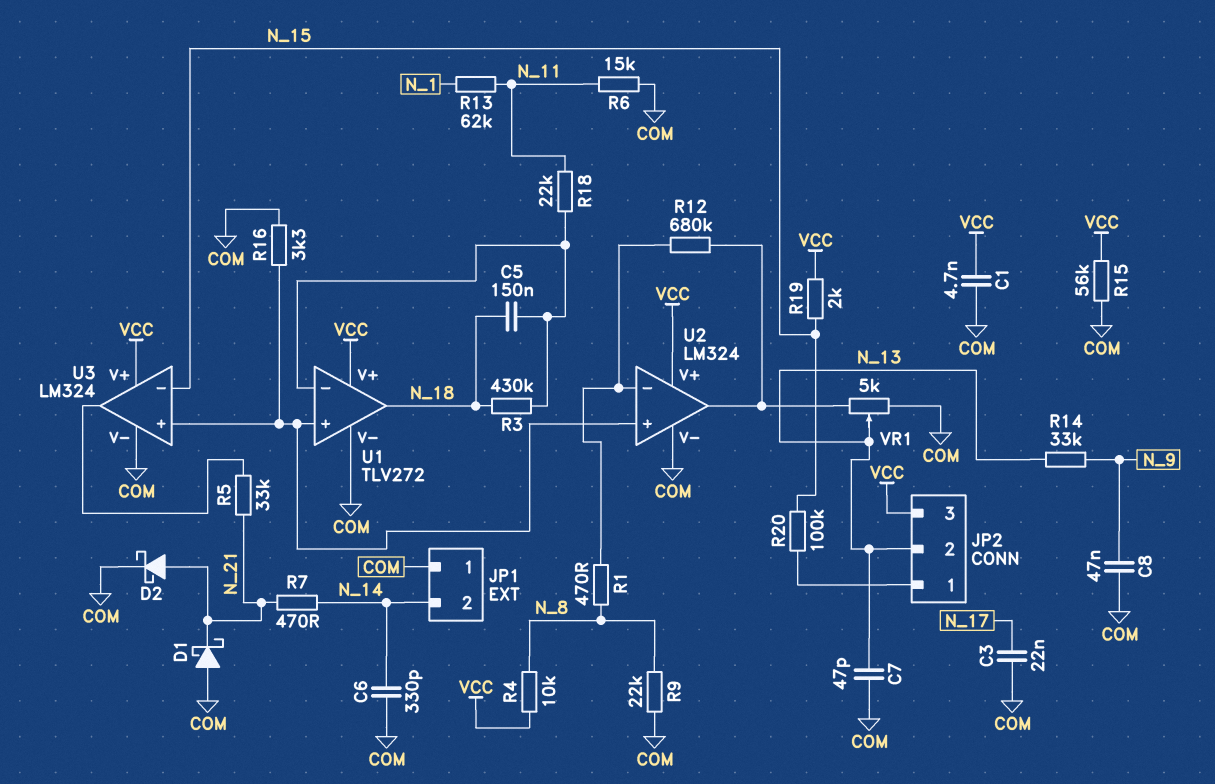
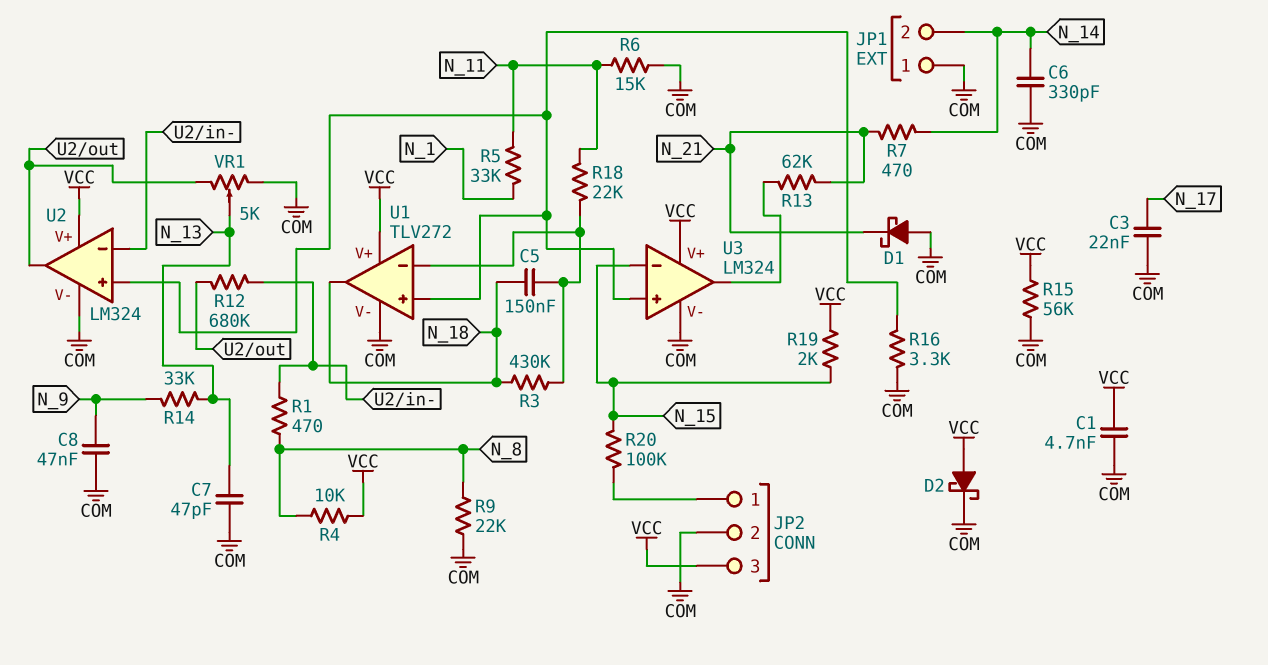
D2: schottky (A N_21, K COM) -> schottky (A VCC, K COM)
JP2 pin 2: N_13 -> COM
R5: 33k (N_21, U3/out) -> 33k (N_1, N_11)
R13: 62k (N_1, N_11) -> 62k (N_21, U3/out)

